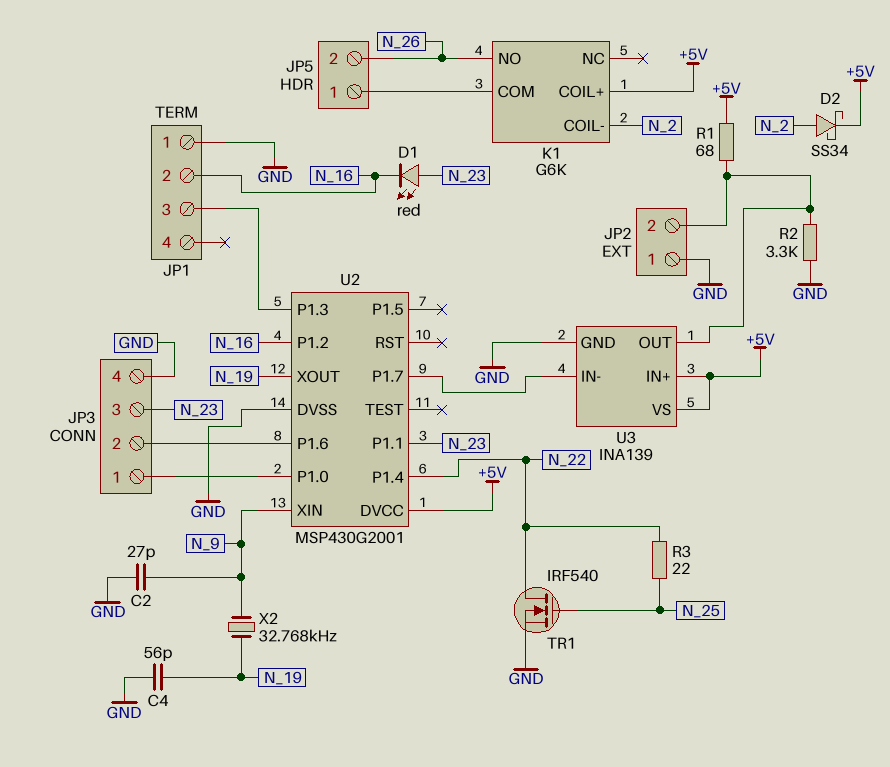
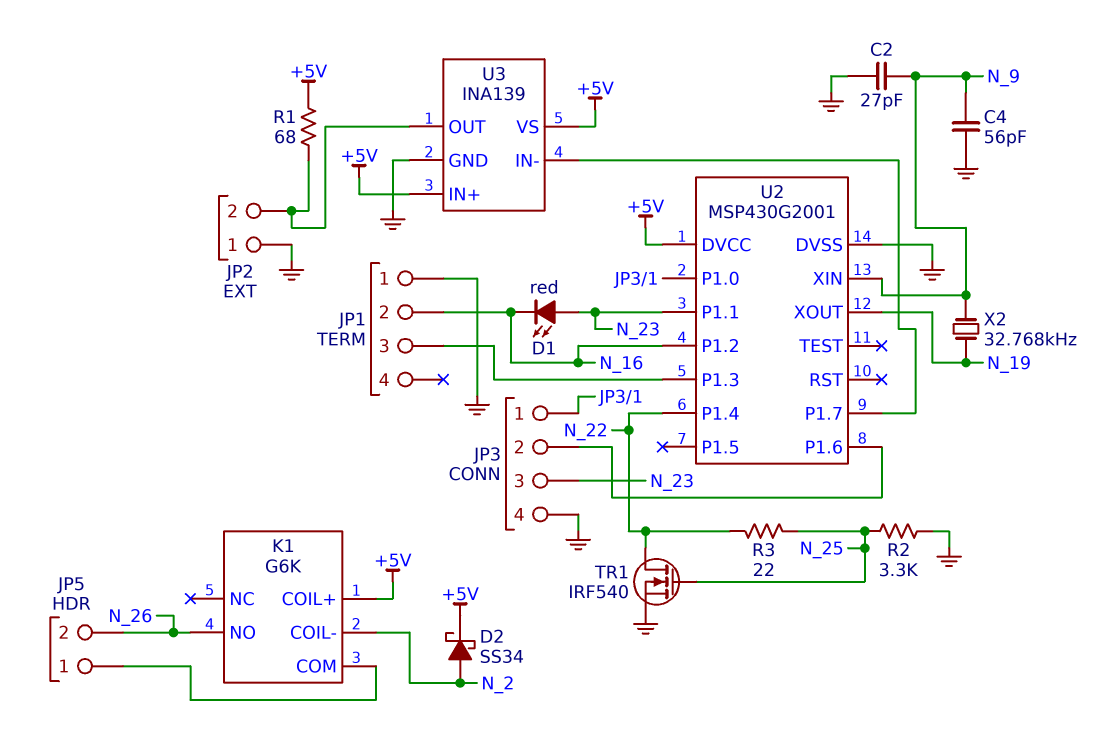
C4: 56pF (GND, N_19) -> 56pF (GND, N_9)
R2: 3.3k (GND, JP2/2) -> 3.3k (GND, N_25)

